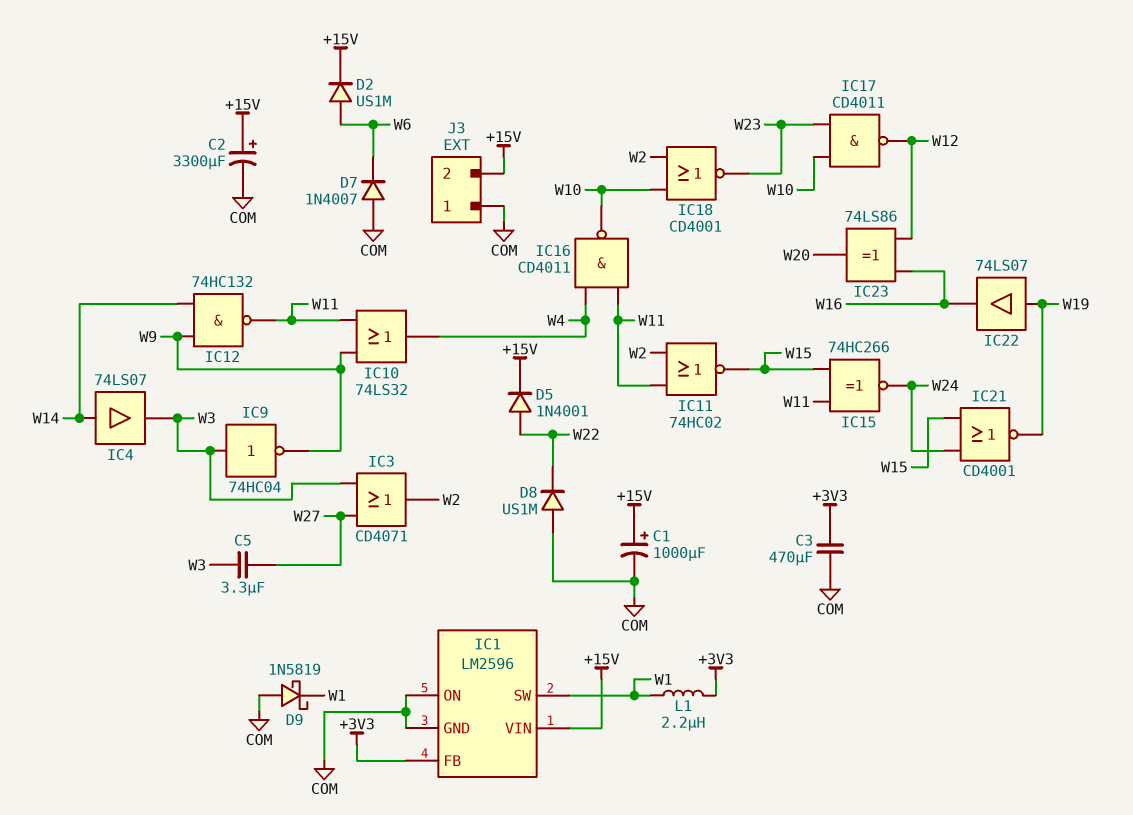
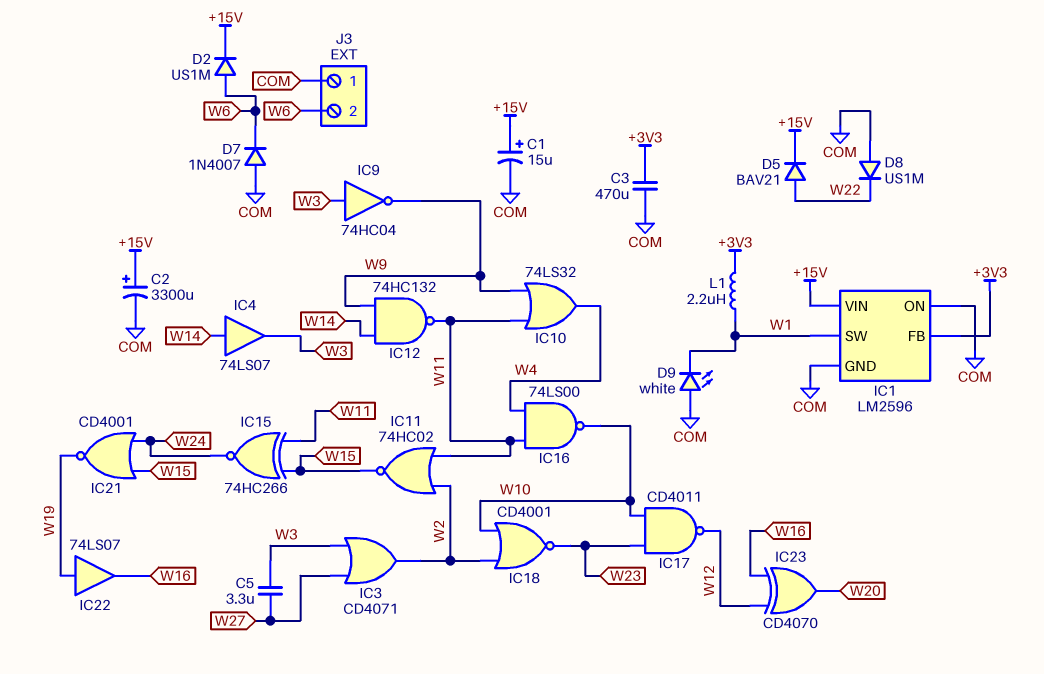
C1: 1000uF (plus +15V, minus COM) -> 15uF (plus +15V, minus COM)
D5: diode 1N4001 (A W22, K +15V) -> diode BAV21 (A W22, K +15V)
D9: schottky 1N5819 (A COM, K W1) -> LED white (A COM, K W1)
IC16: NAND CD4011 (in W4, in W11, out W10) -> NAND 74LS00 (in W4, in W11, out W10)
IC23: XOR 74LS86 (in W12, in W16, out W20) -> XOR CD4070 (in W12, in W16, out W20)
J3 pin 2: +15V -> W6

